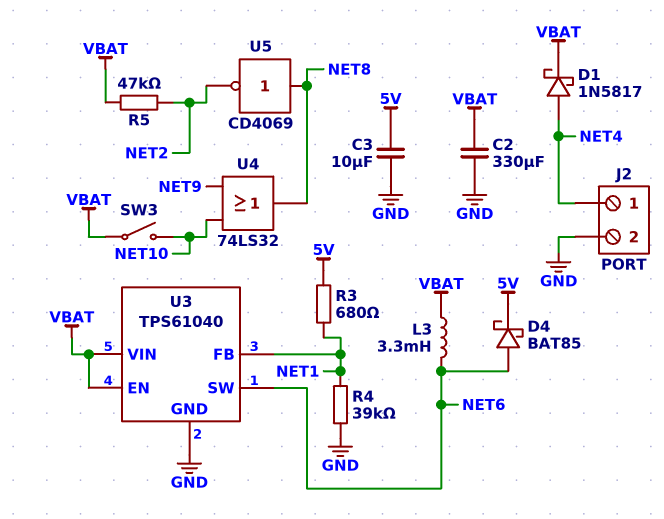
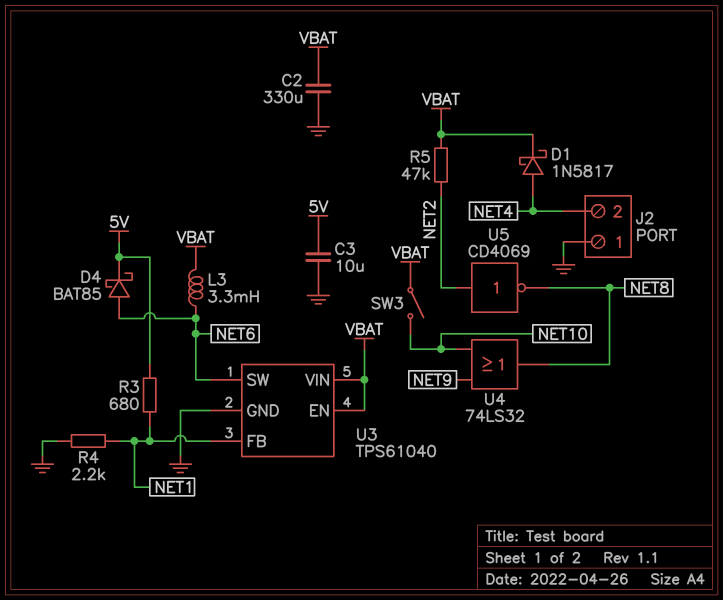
J2 pin 1: NET4 -> GND
J2 pin 2: GND -> NET4
R4: 39k (GND, NET1) -> 2.2k (GND, NET1)
U5: NOT CD4069 (in NET8, out NET2) -> NOT CD4069 (in NET2, out NET8)

